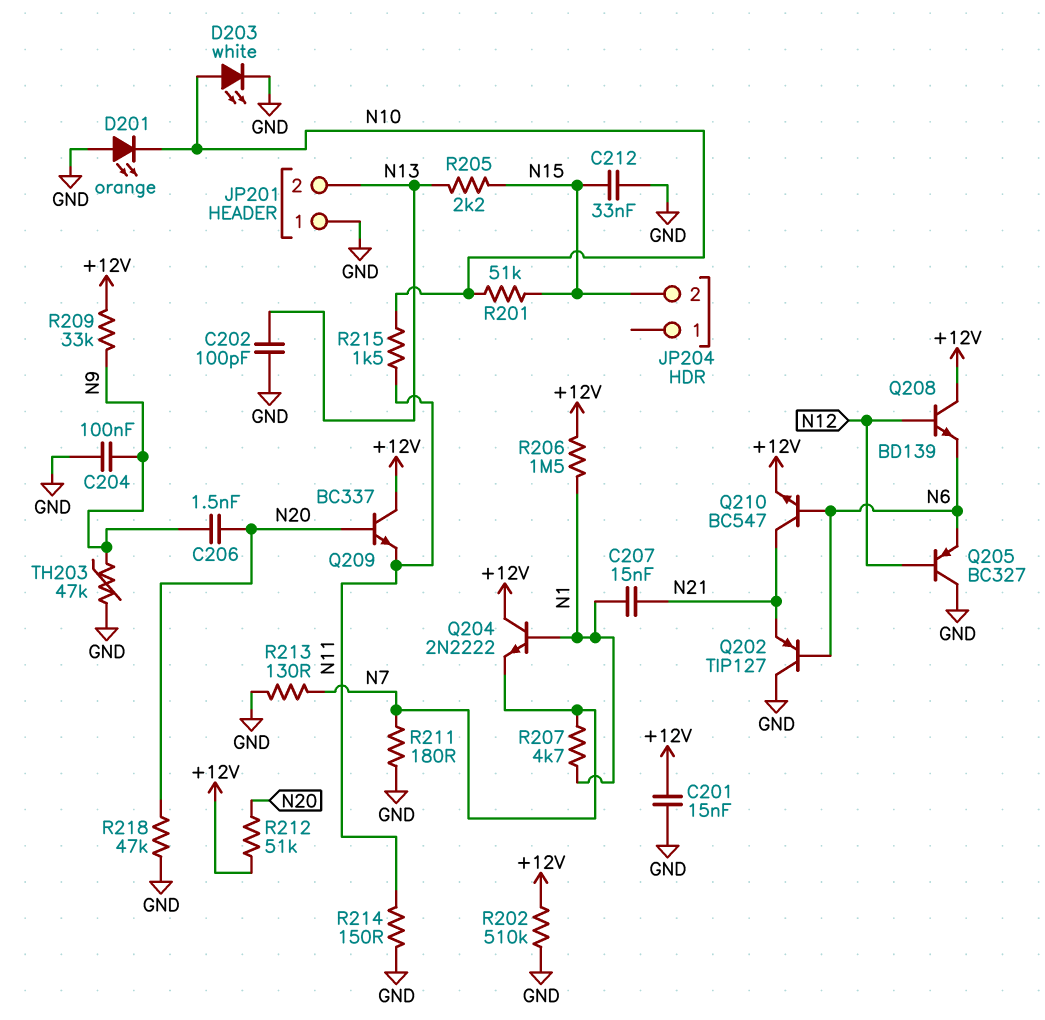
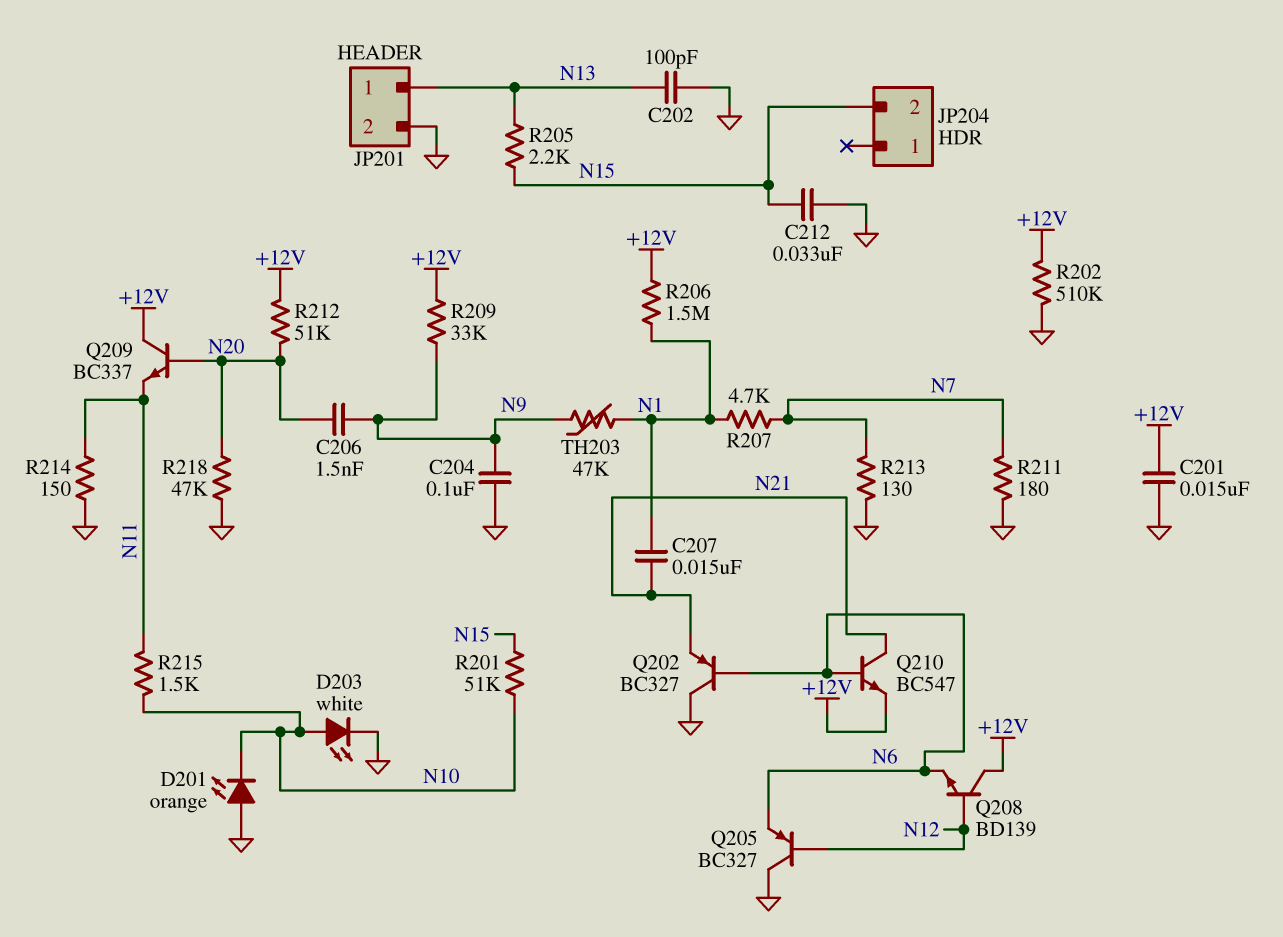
JP201 pin 1: GND -> N13
JP201 pin 2: N13 -> GND
Q202: PNP TIP127 (B N6, C GND, E N21) -> PNP BC327 (B N6, C GND, E N21)
Q204: NPN 2N2222 (B N1, C +12V, E N7) -> none
TH203: 47k (GND, N9) -> 47k (N1, N9)

